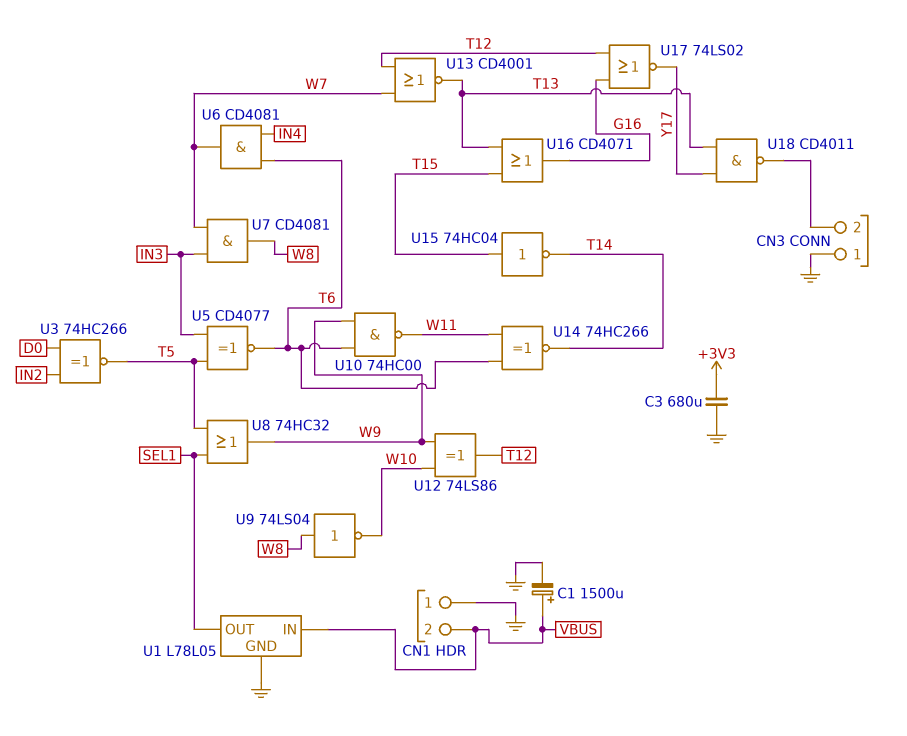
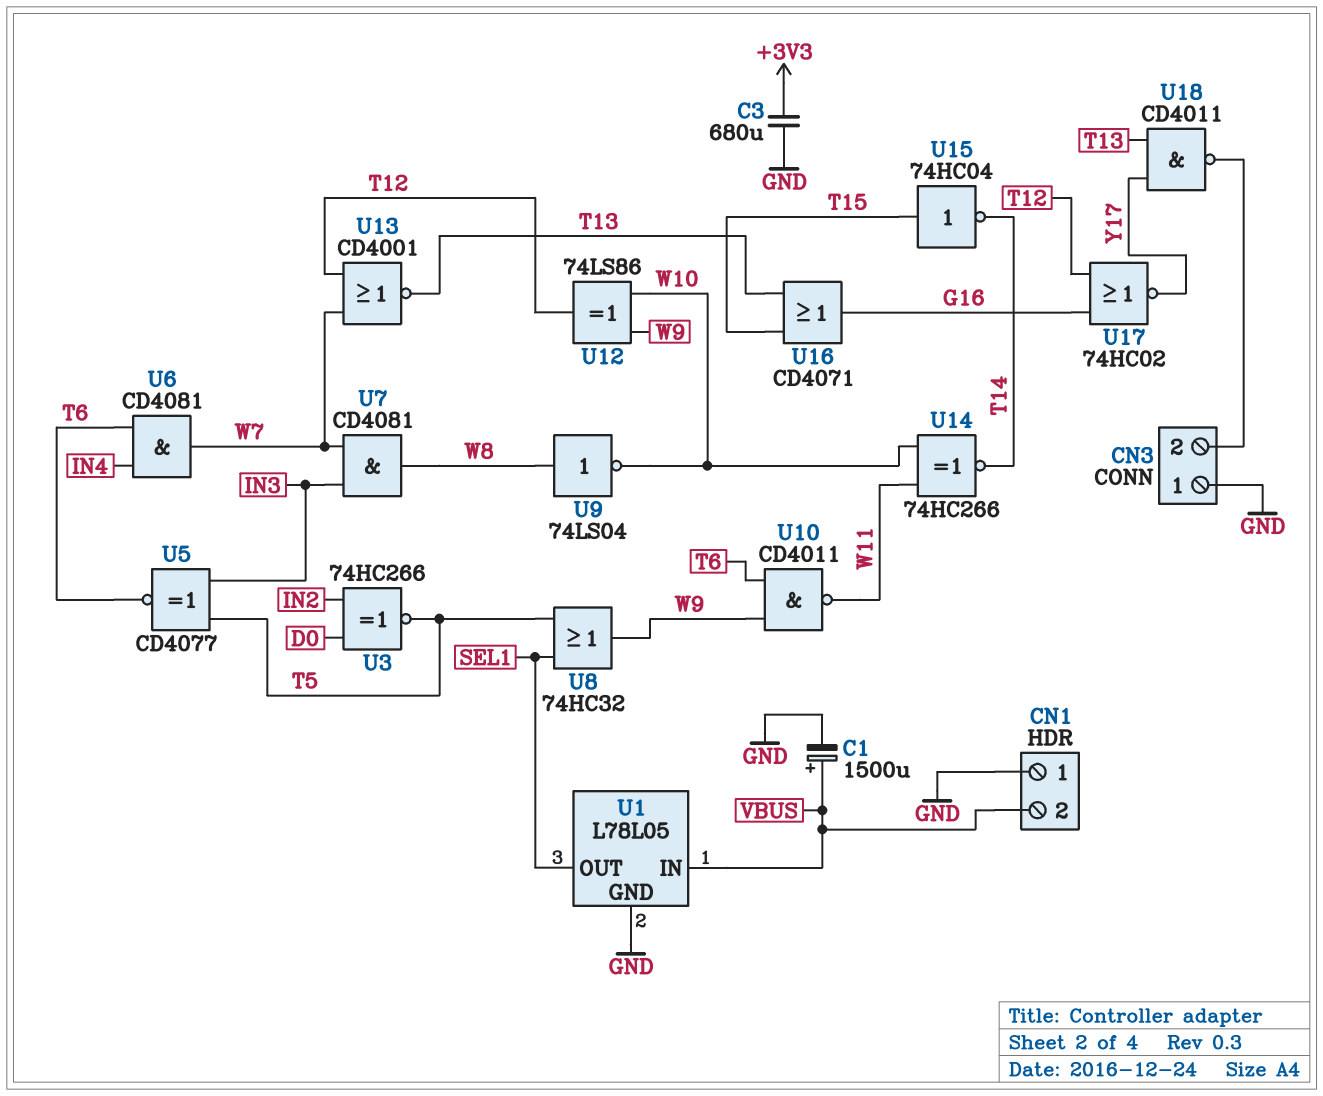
U10: NAND 74HC00 (in T6, in W9, out W11) -> NAND CD4011 (in T6, in W9, out W11)
U14: XNOR 74HC266 (in T6, in W11, out T14) -> XNOR 74HC266 (in W10, in W11, out T14)
U17: NOR 74LS02 (in G16, in T12, out Y17) -> NOR 74HC02 (in G16, in T12, out Y17)

